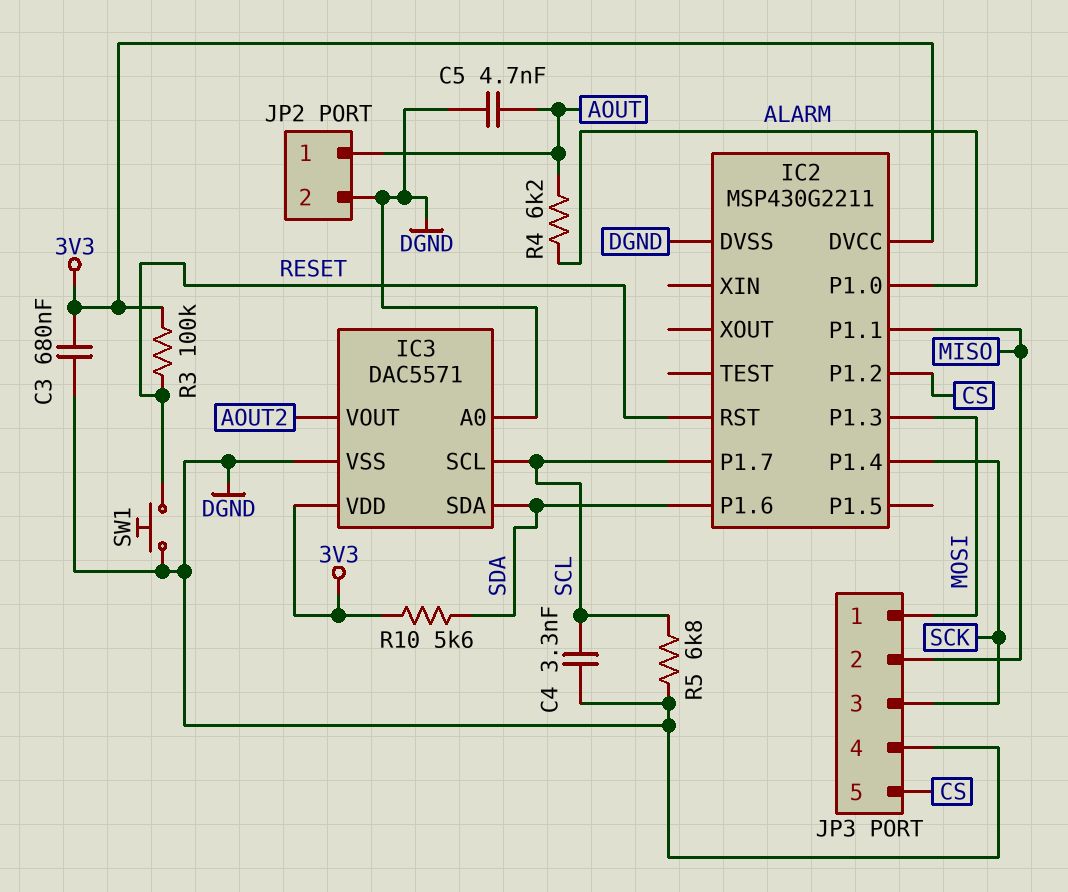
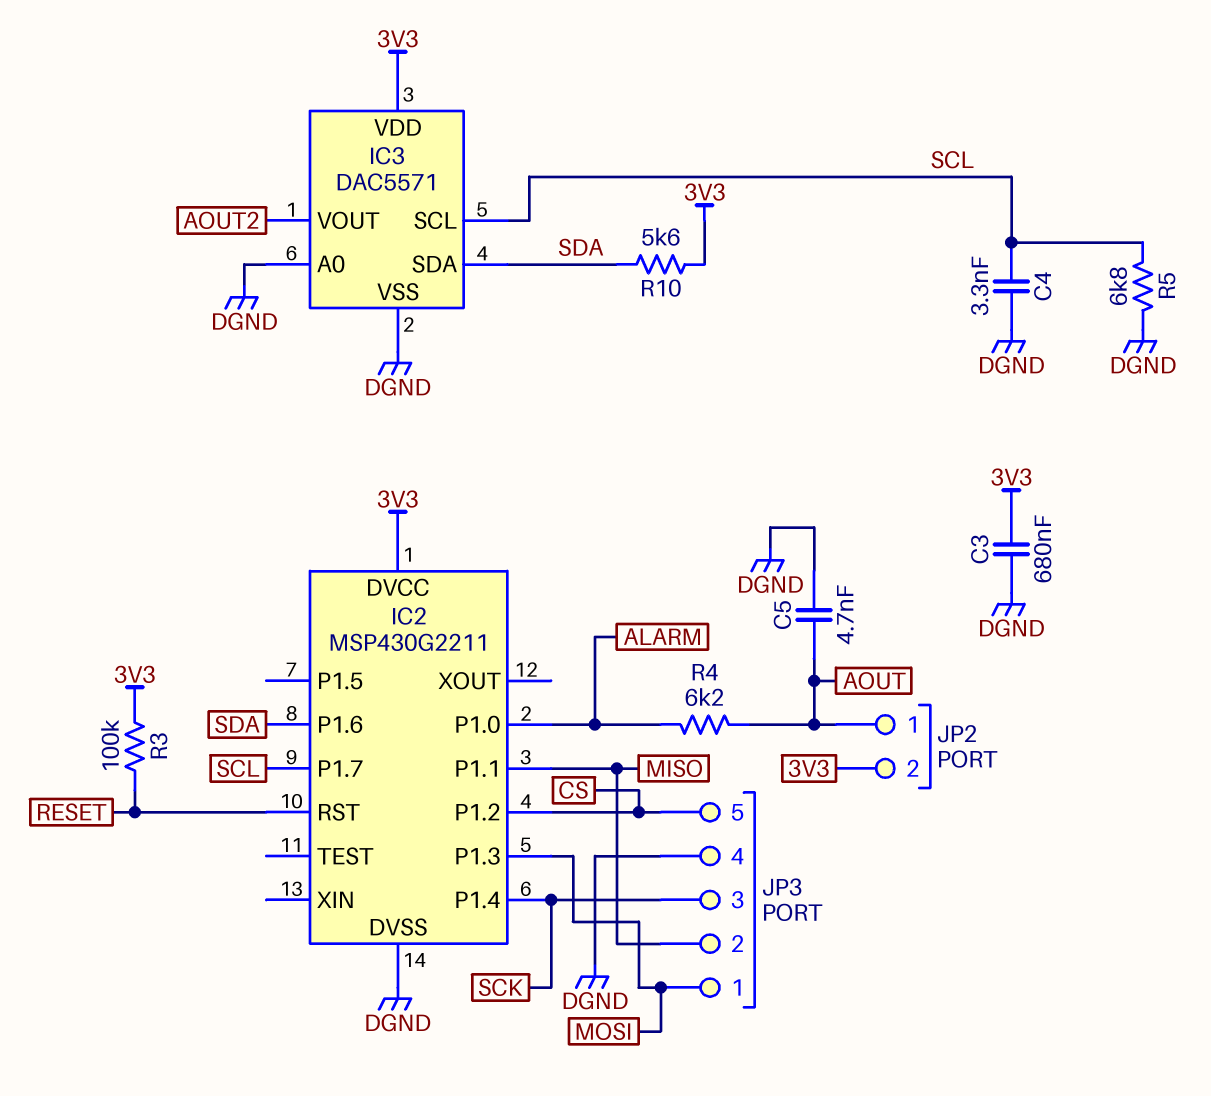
JP2 pin 2: DGND -> 3V3
SW1: button (DGND, RESET) -> none

